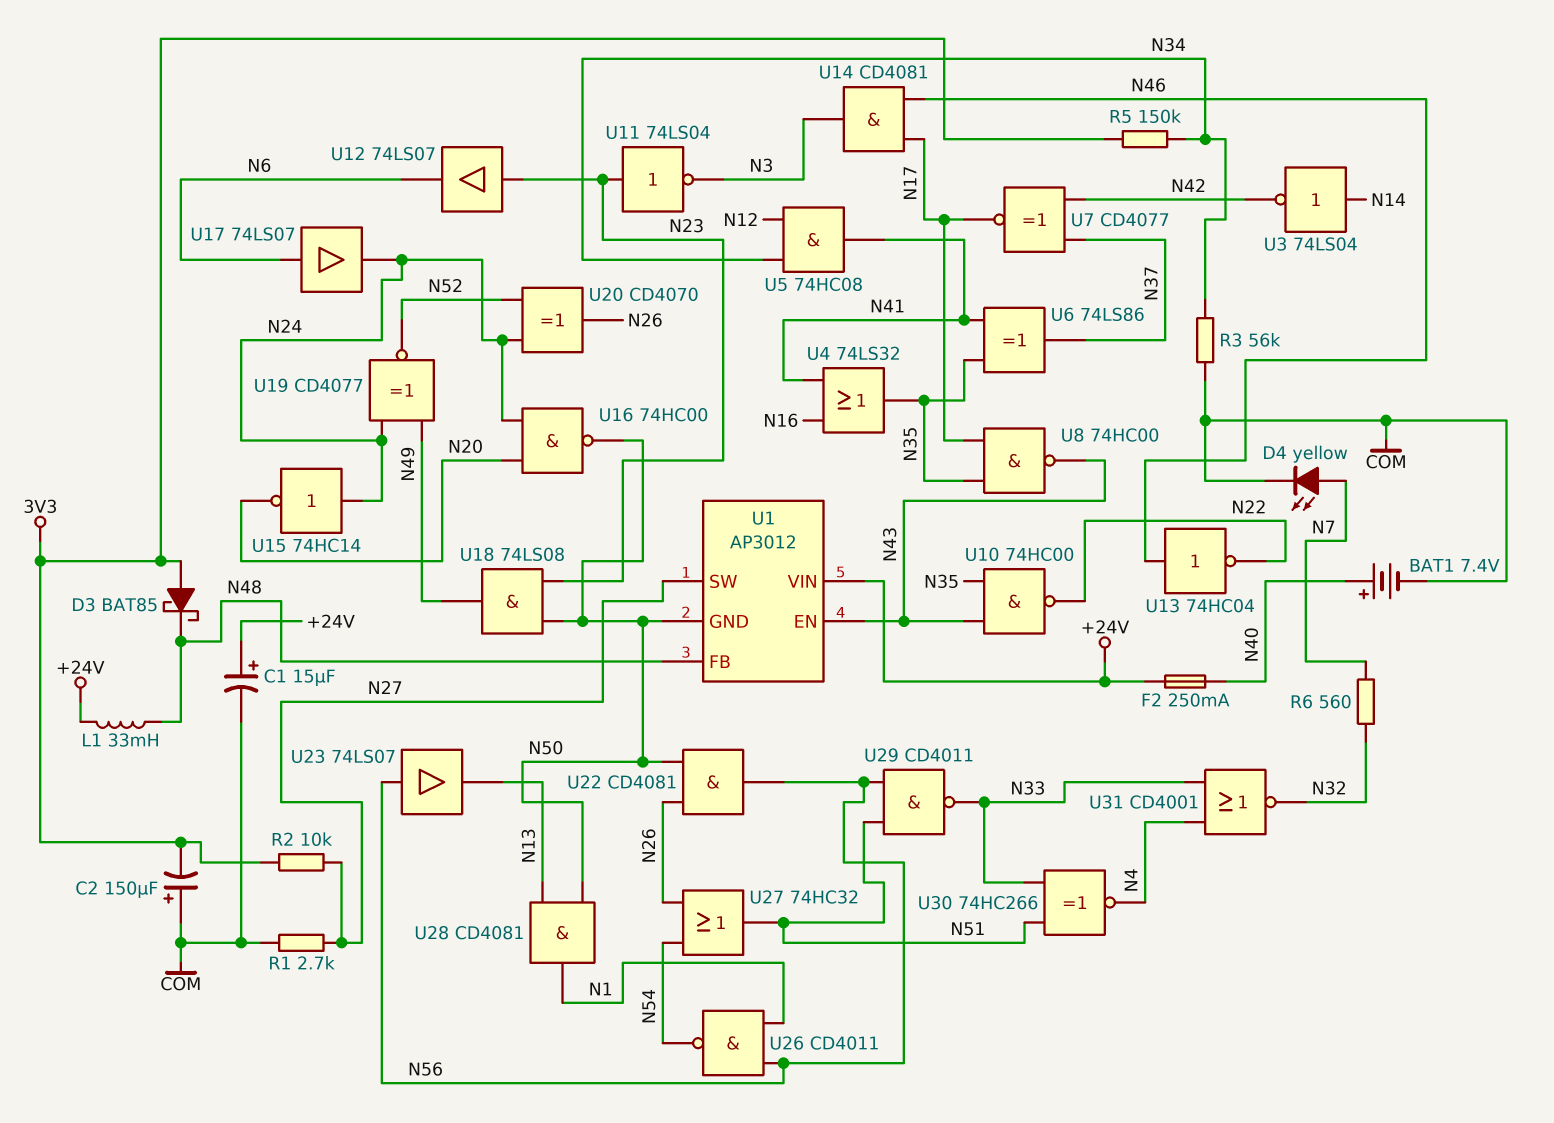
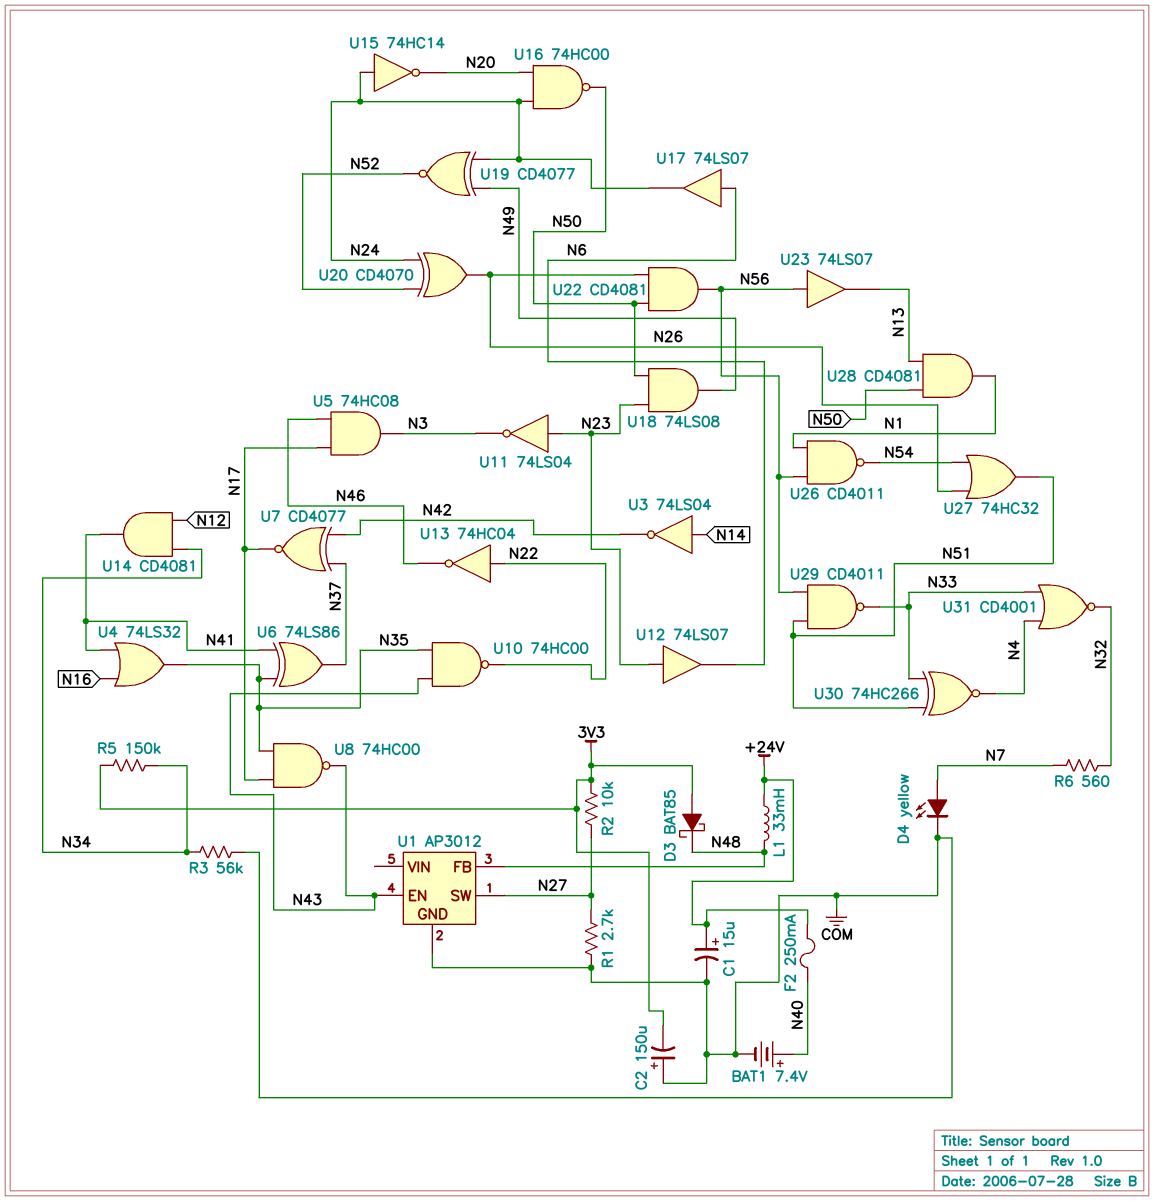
U1 pin GND: N50 -> COM
U1 pin VIN: +24V -> none
U5: AND 74HC08 (in N12, in N34, out N41) -> AND 74HC08 (in N17, in N46, out N3)
U13: NOT 74HC04 (in N46, out N22) -> NOT 74HC04 (in N22, out N46)
U14: AND CD4081 (in N17, in N46, out N3) -> AND CD4081 (in N12, in N34, out N41)

